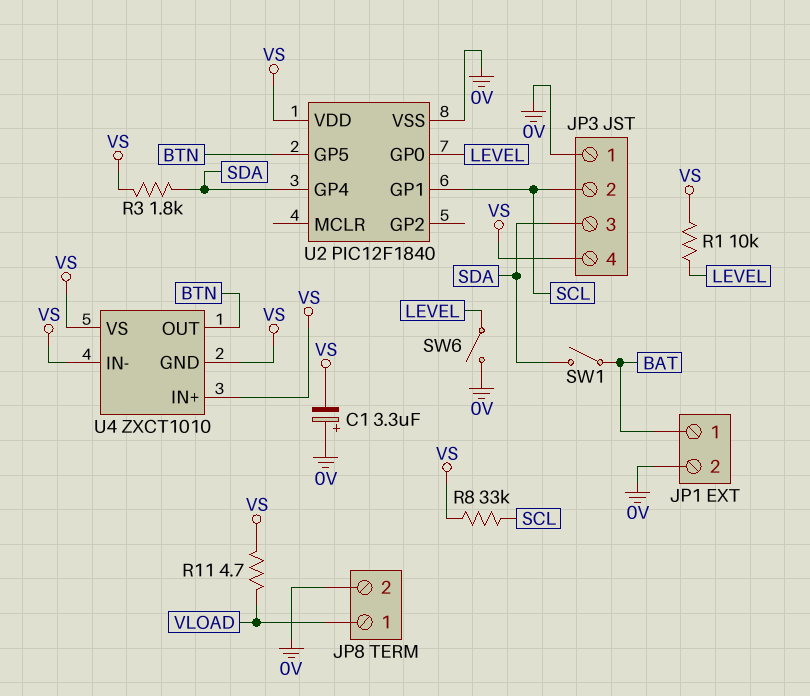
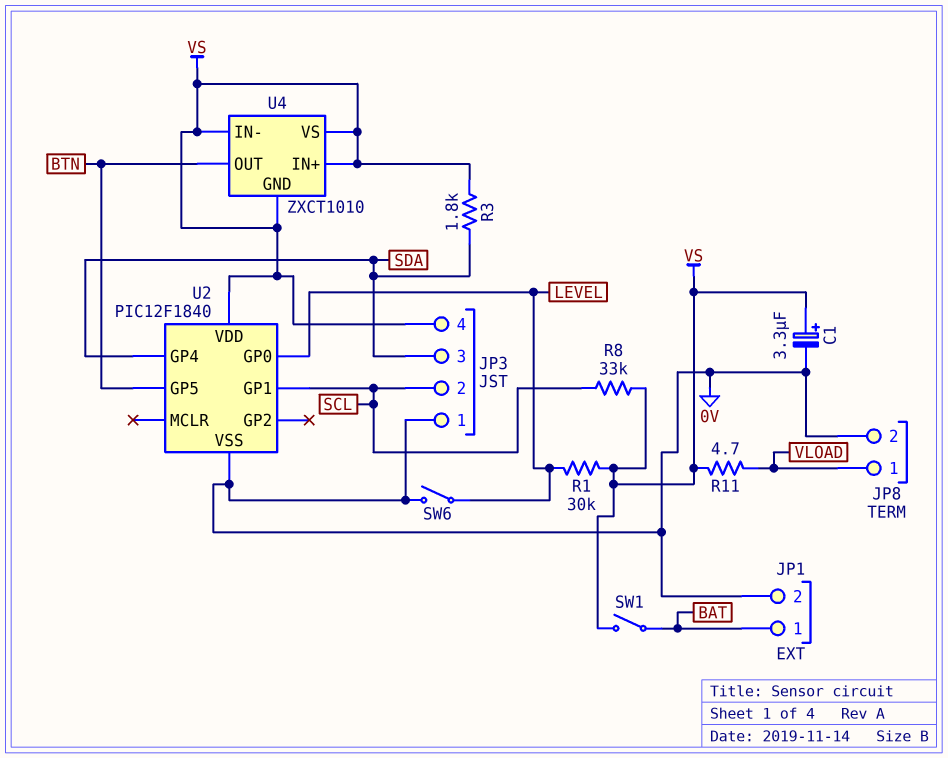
C1: 3.3uF (plus 0V, minus VS) -> 3.3uF (plus VS, minus 0V)
R1: 10k (LEVEL, VS) -> 30k (LEVEL, VS)
SW1: switch (BAT, SDA) -> switch (BAT, VS)

